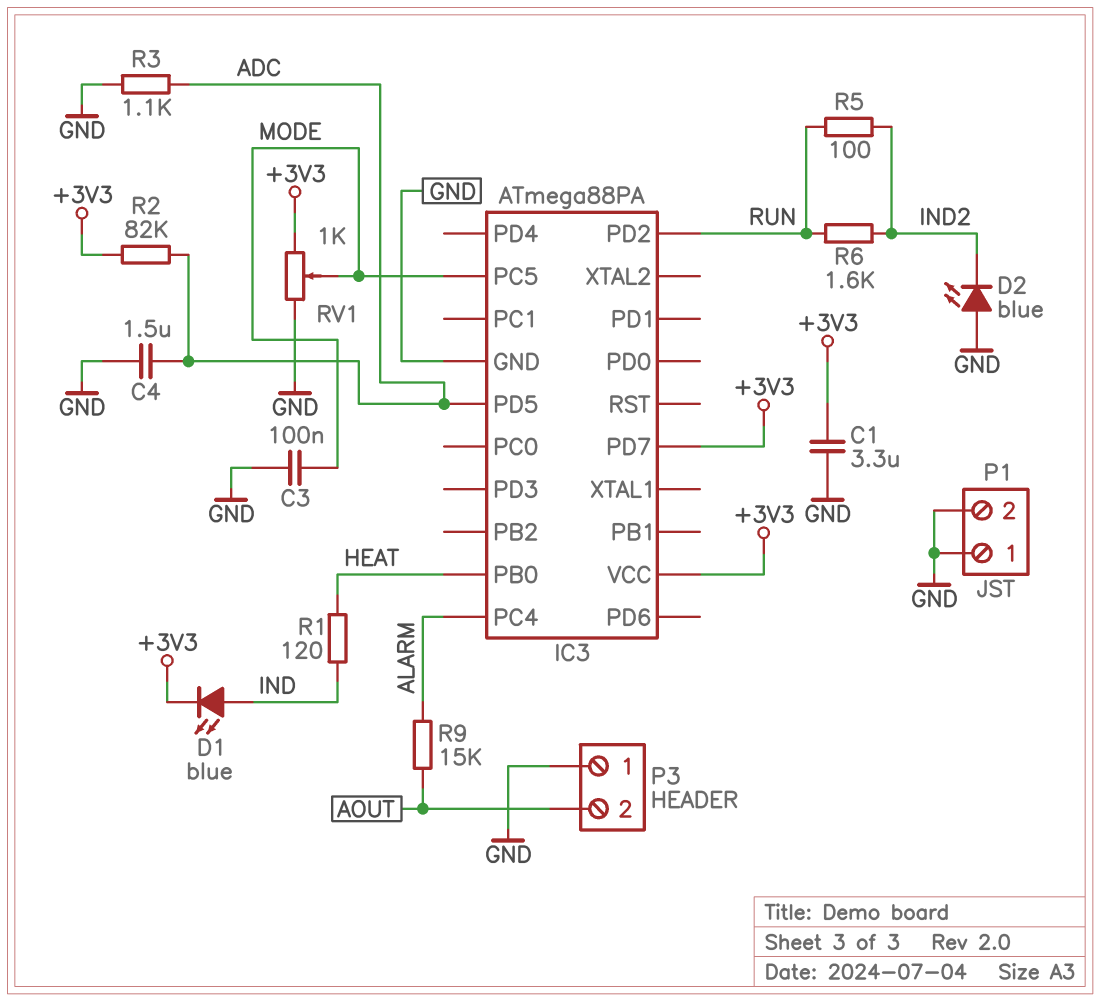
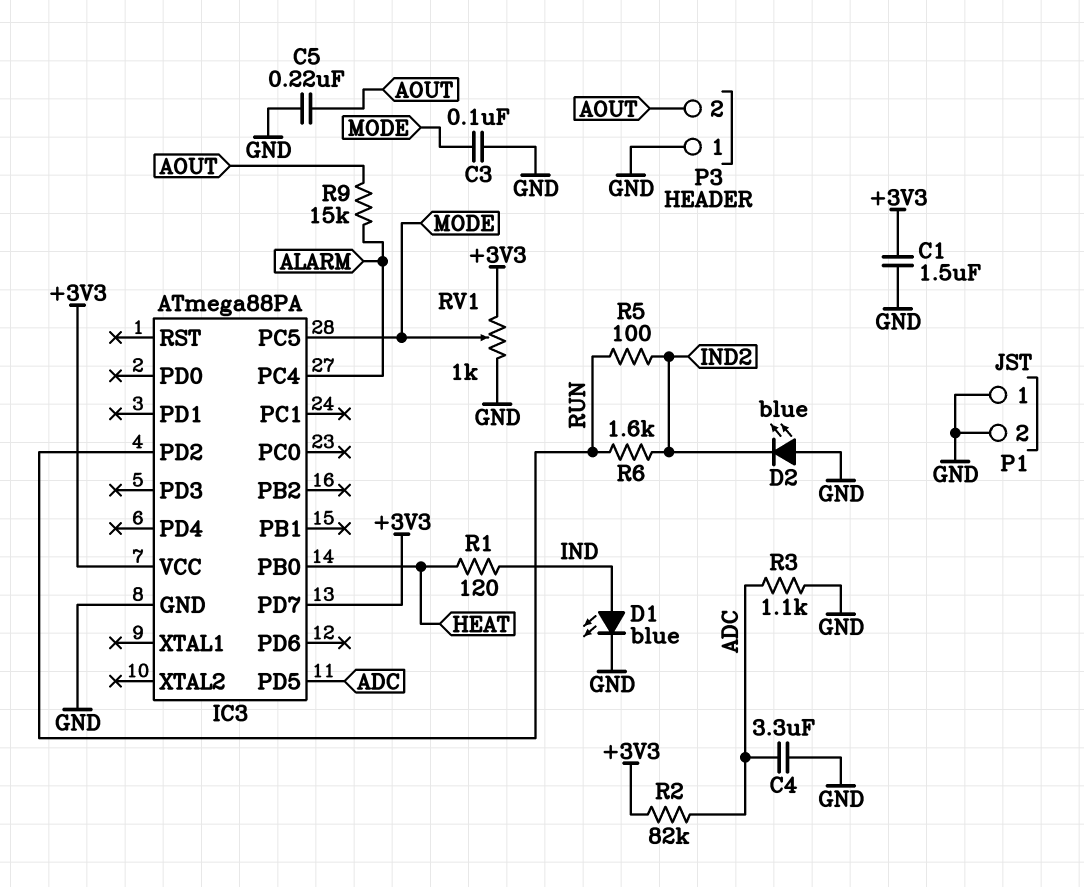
C1: 3.3uF (+3V3, GND) -> 1.5uF (+3V3, GND)
C4: 1.5uF (ADC, GND) -> 3.3uF (ADC, GND)
C5: none -> 220nF (AOUT, GND)
D1: LED blue (A IND, K +3V3) -> LED blue (A IND, K GND)

